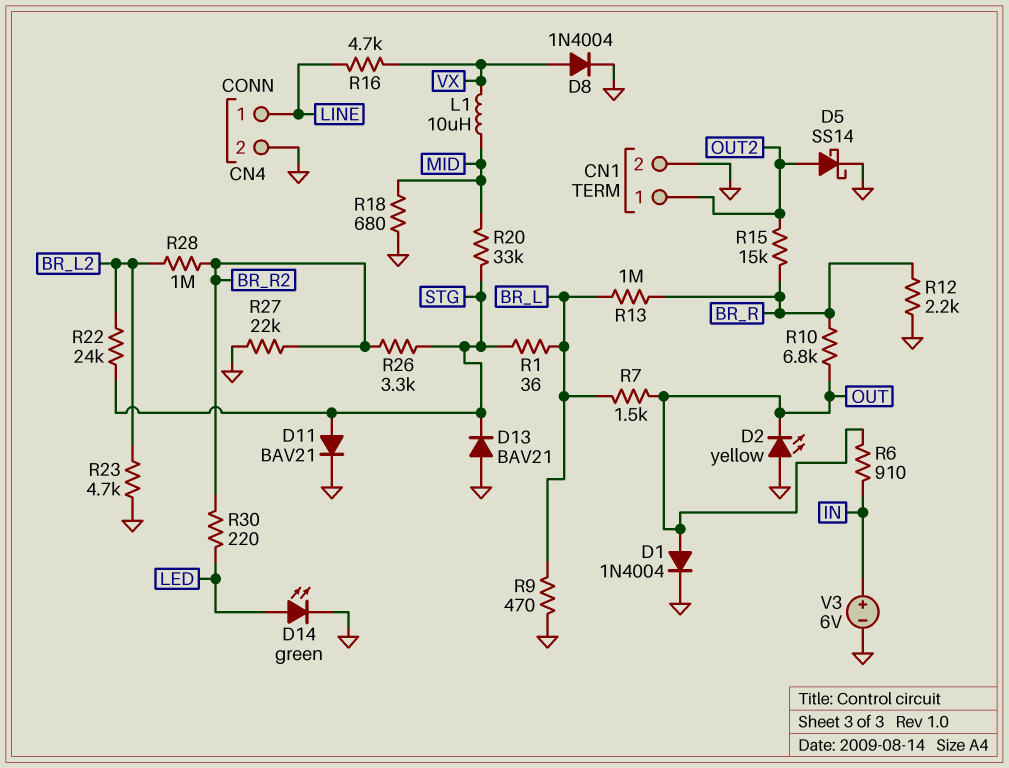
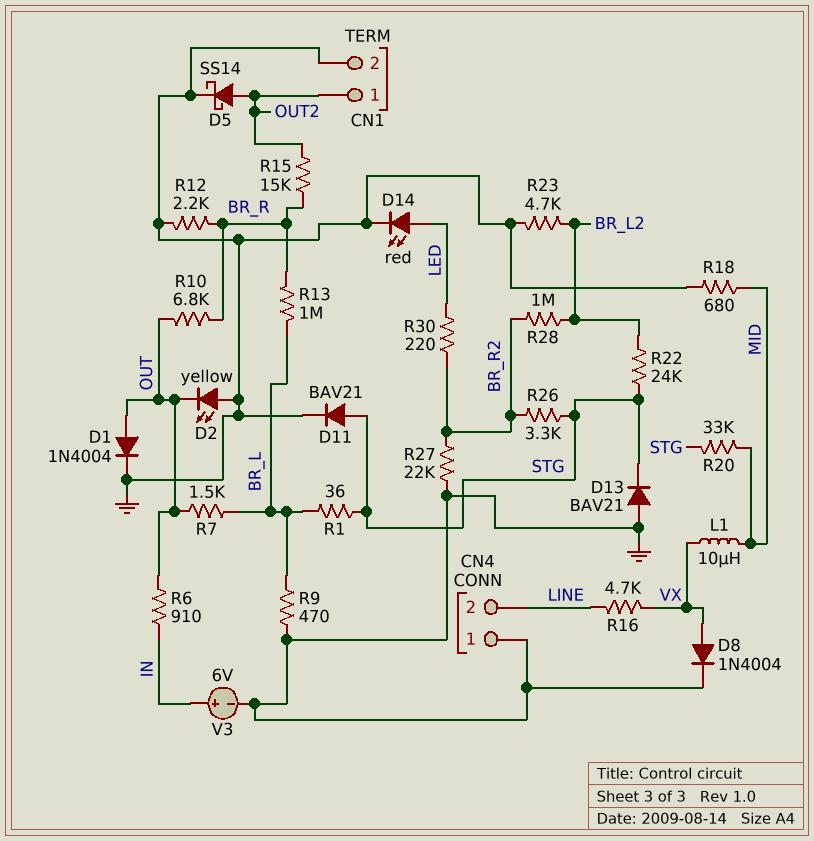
CN4 pin 1: LINE -> GND
CN4 pin 2: GND -> LINE
D14: LED green (A LED, K GND) -> LED red (A LED, K GND)

